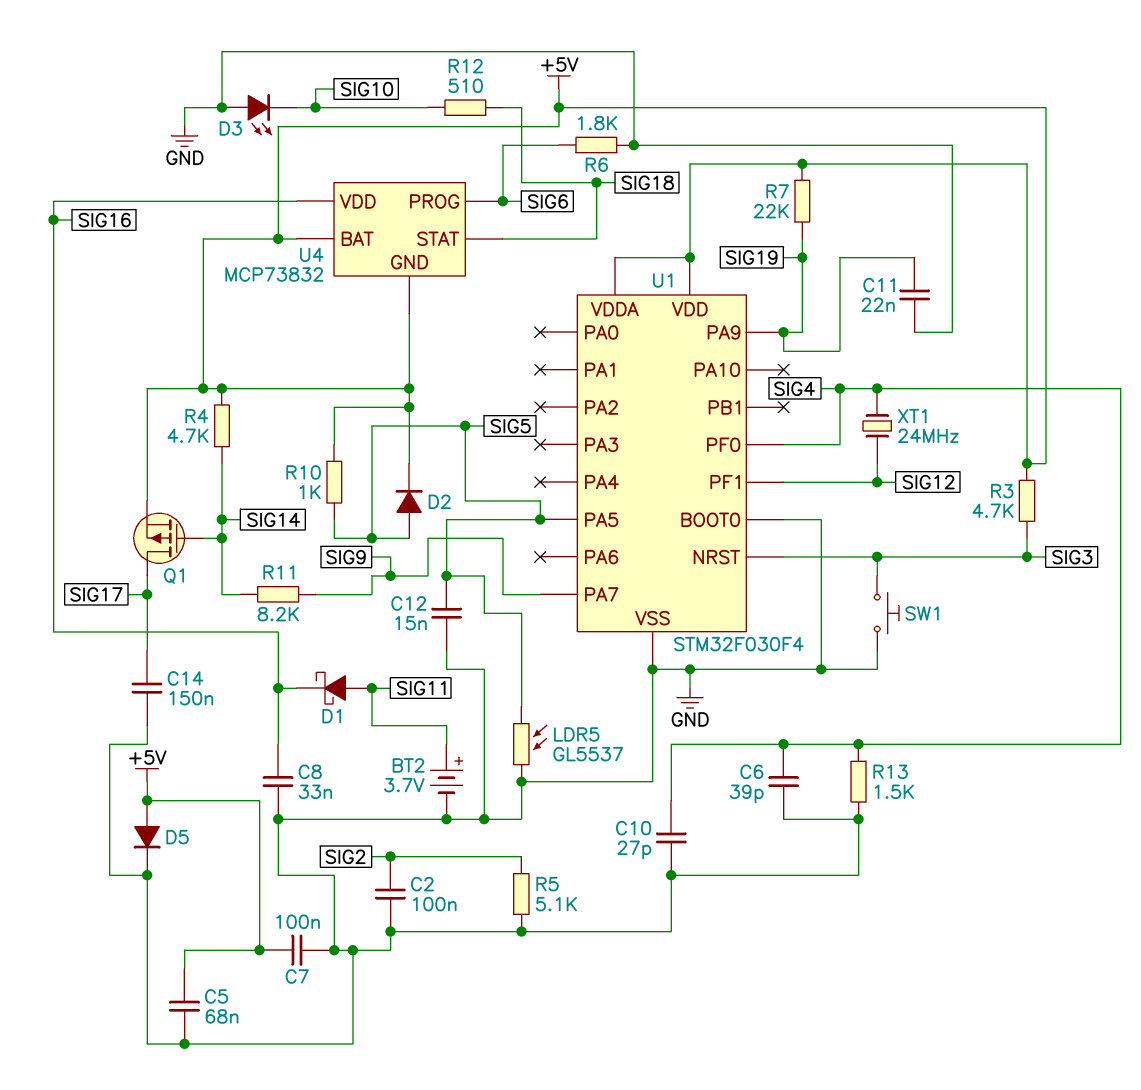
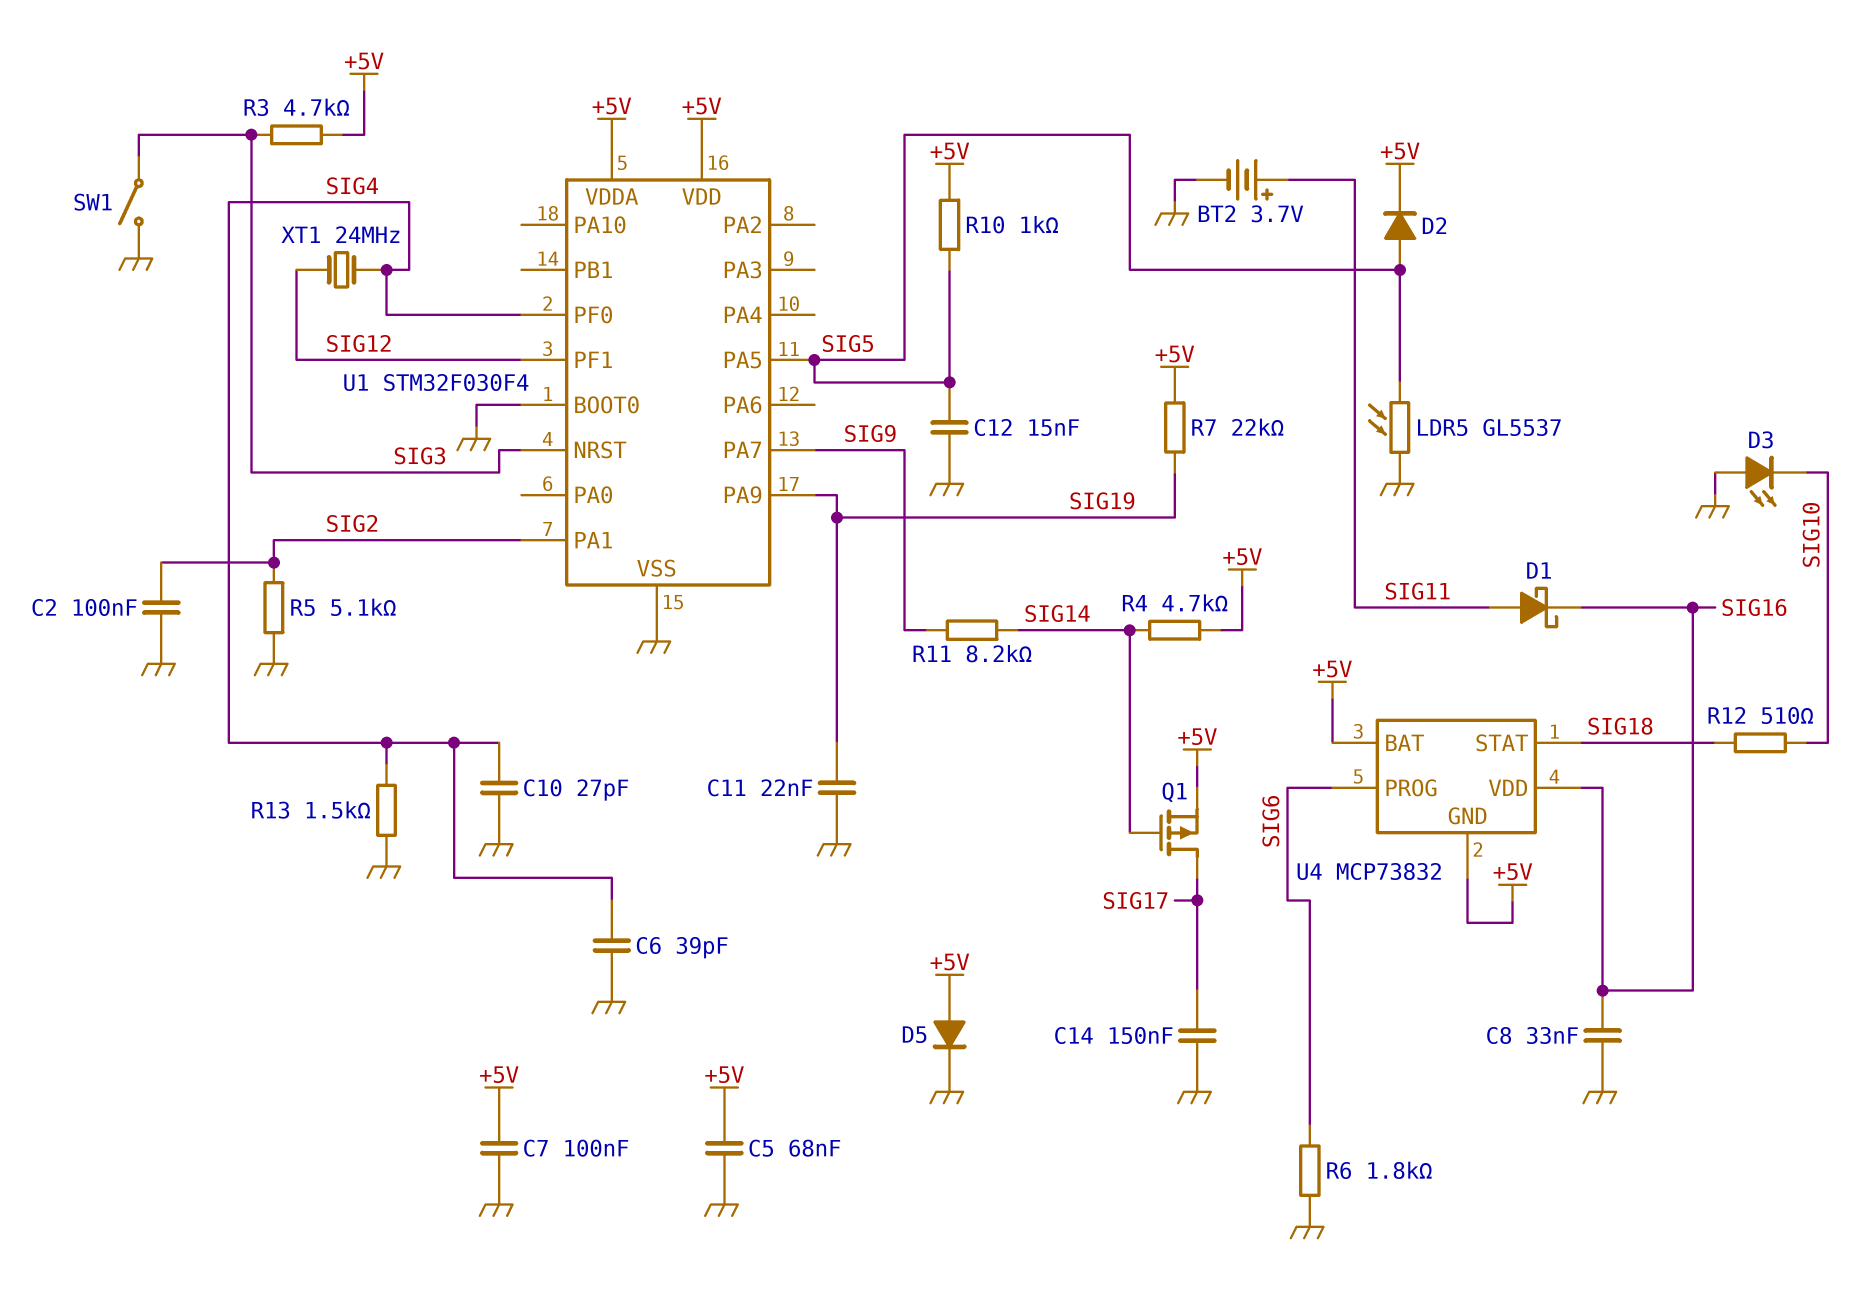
SW1: button (GND, SIG3) -> switch (GND, SIG3)
U1 pin PA1: none -> SIG2

